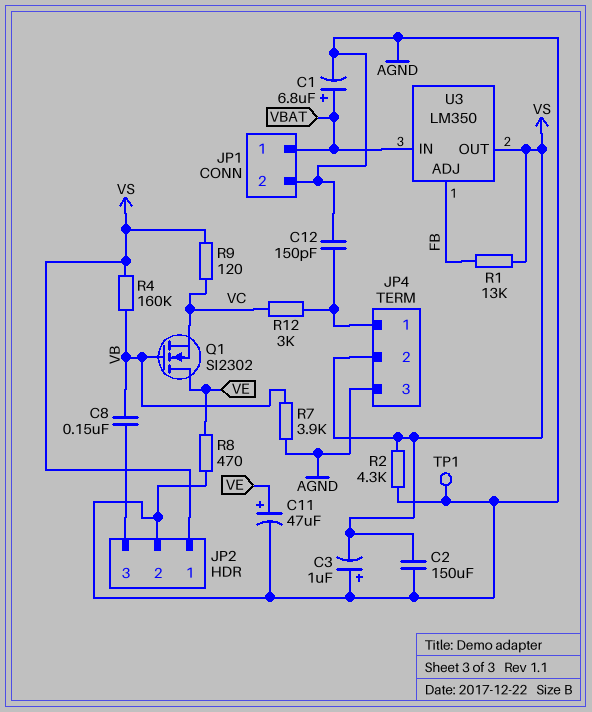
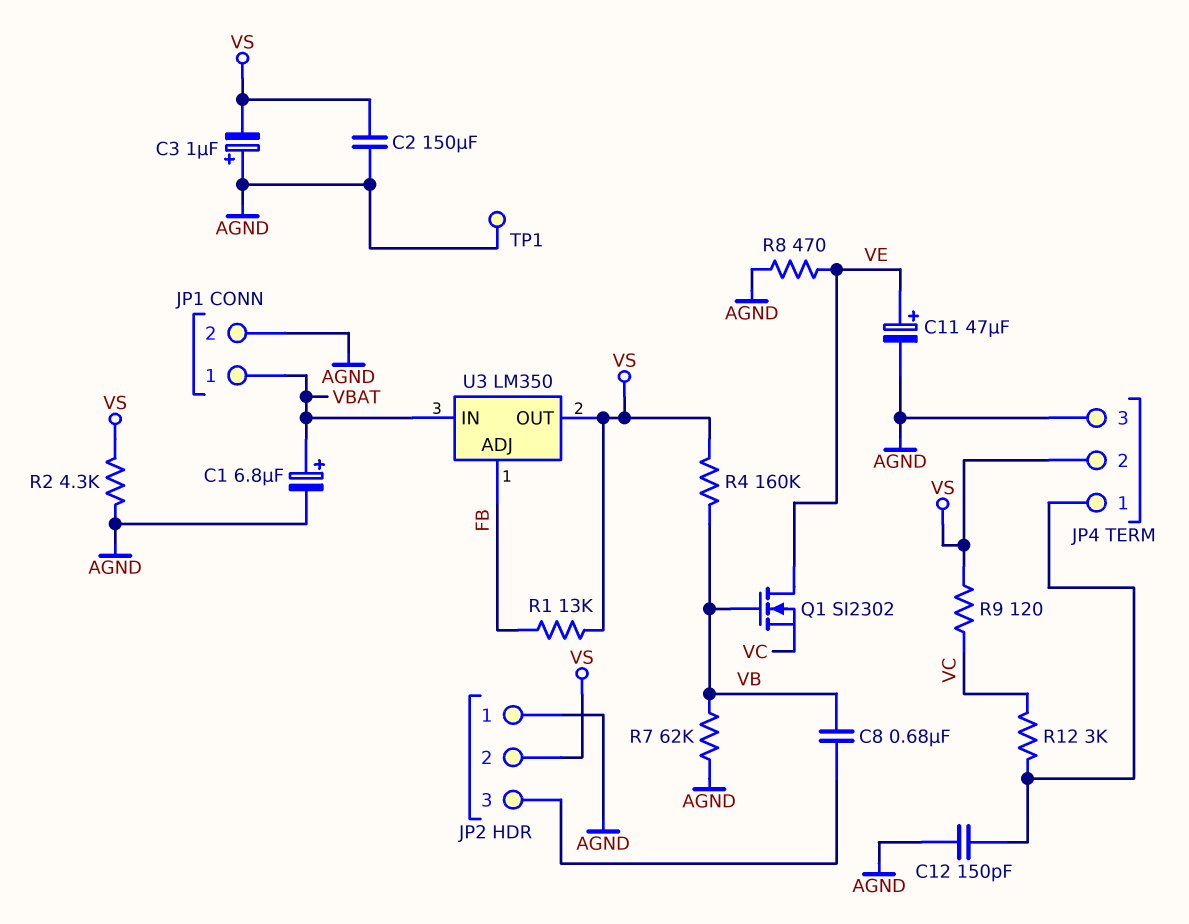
C8: 150nF (JP2/3, VB) -> 680nF (JP2/3, VB)
JP2 pin 1: VS -> AGND
JP2 pin 2: AGND -> VS
R7: 3.9k (AGND, VB) -> 62k (AGND, VB)

